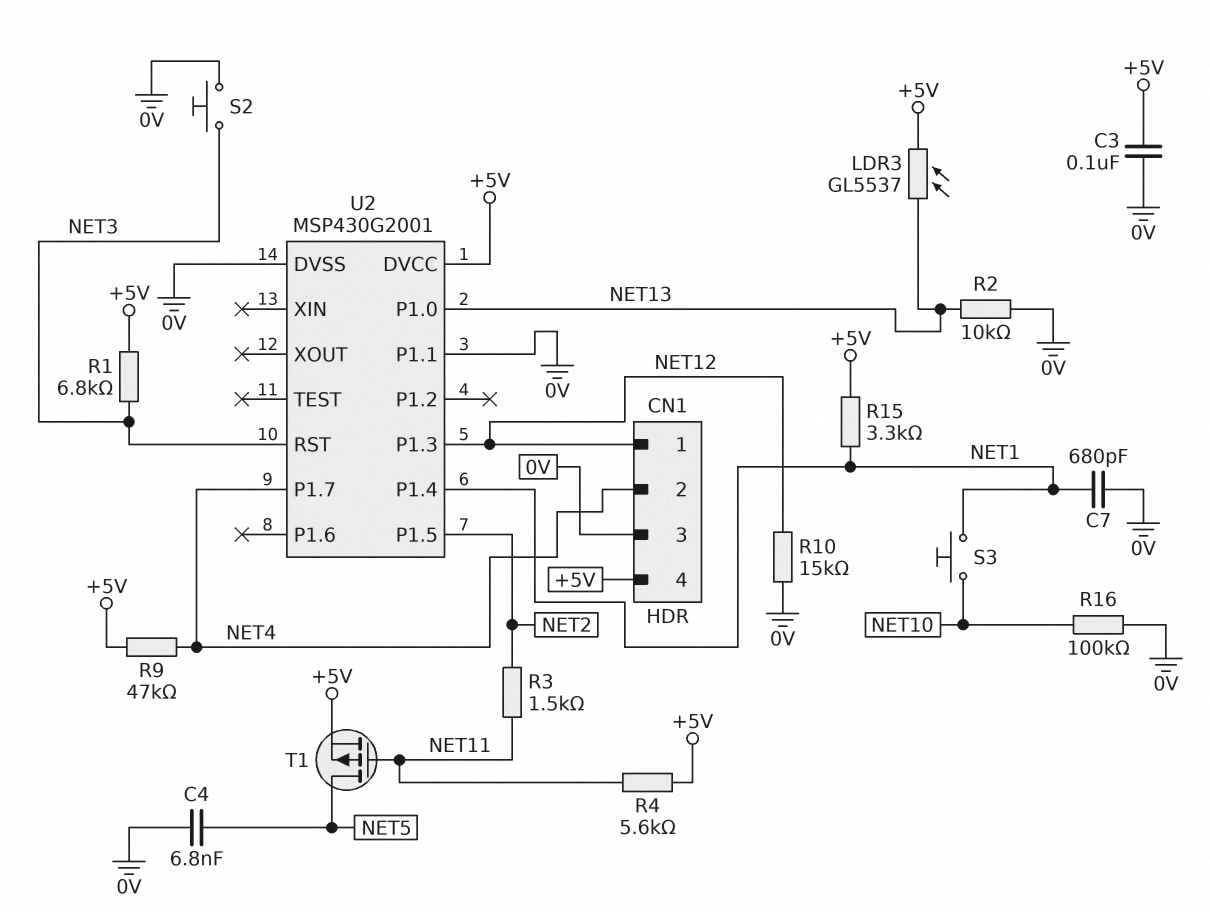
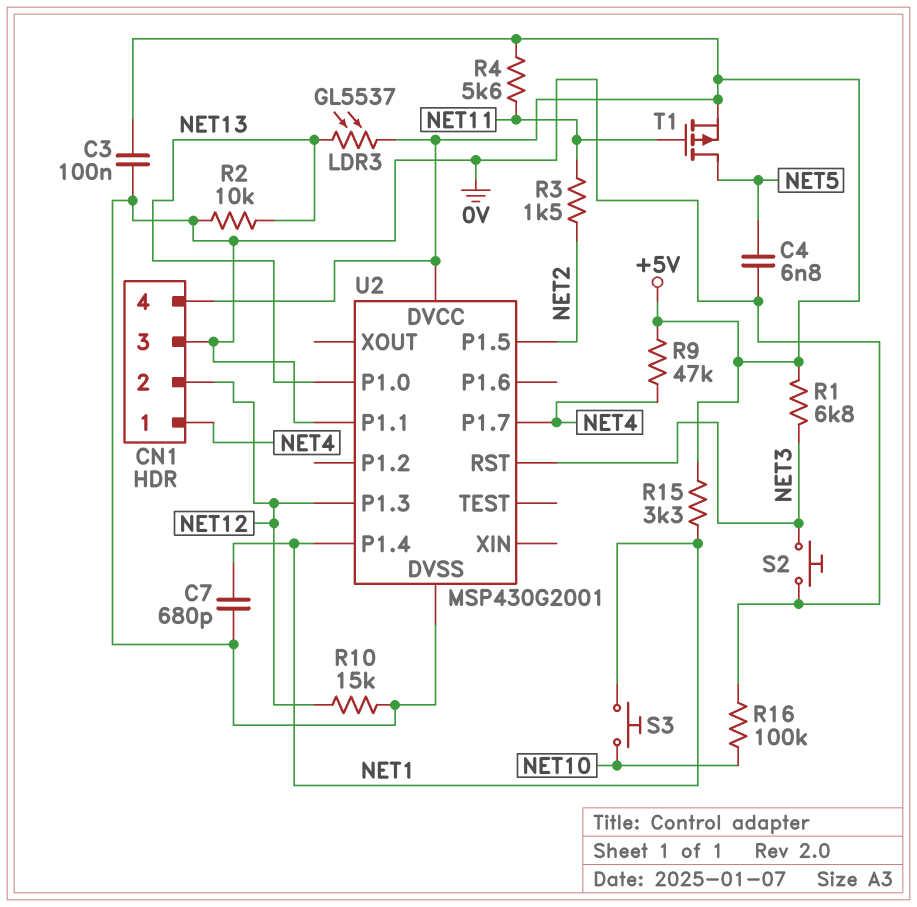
CN1 pin 1: NET12 -> NET4
CN1 pin 2: NET4 -> NET12

